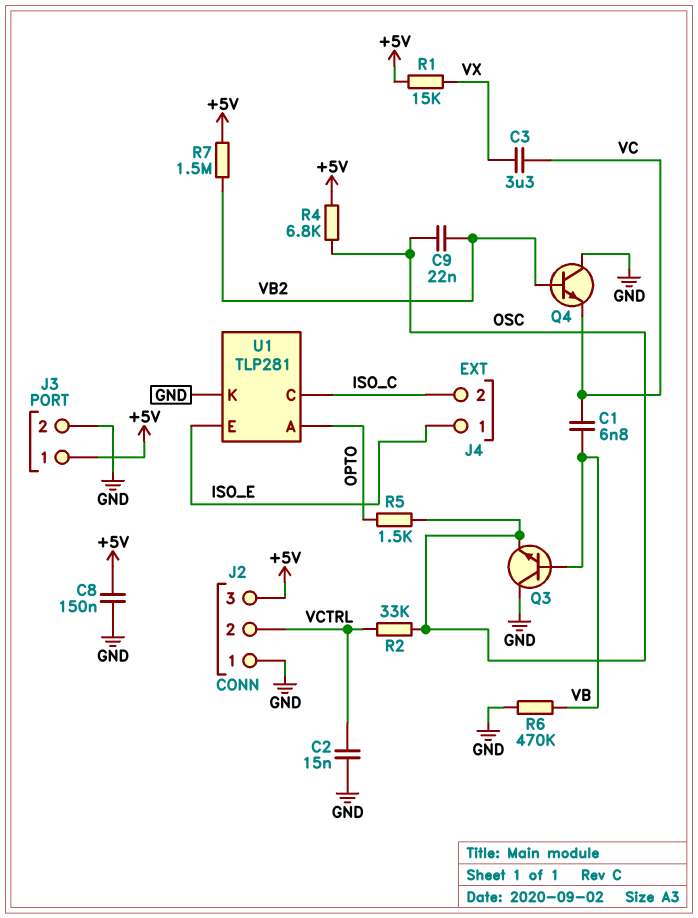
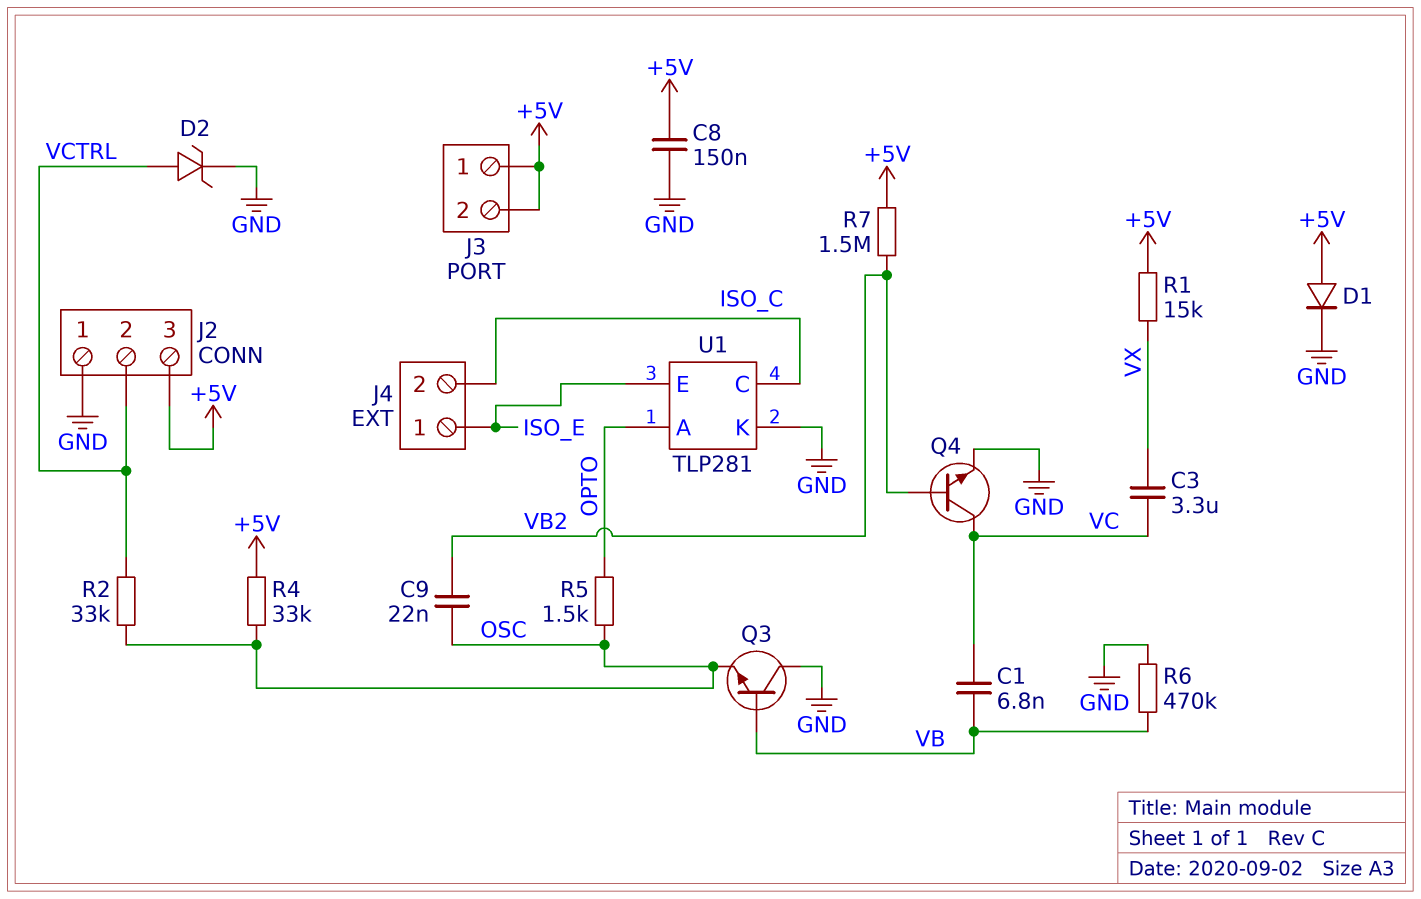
C2: 15nF (GND, VCTRL) -> none
D1: none -> diode (A +5V, K GND)
D2: none -> zener (A VCTRL, K GND)
J3 pin 2: GND -> +5V
Q4: NPN (B VB2, C GND, E VC) -> NPN (B VB2, C VC, E GND)
R4: 6.8k (+5V, OSC) -> 33k (+5V, OSC)

